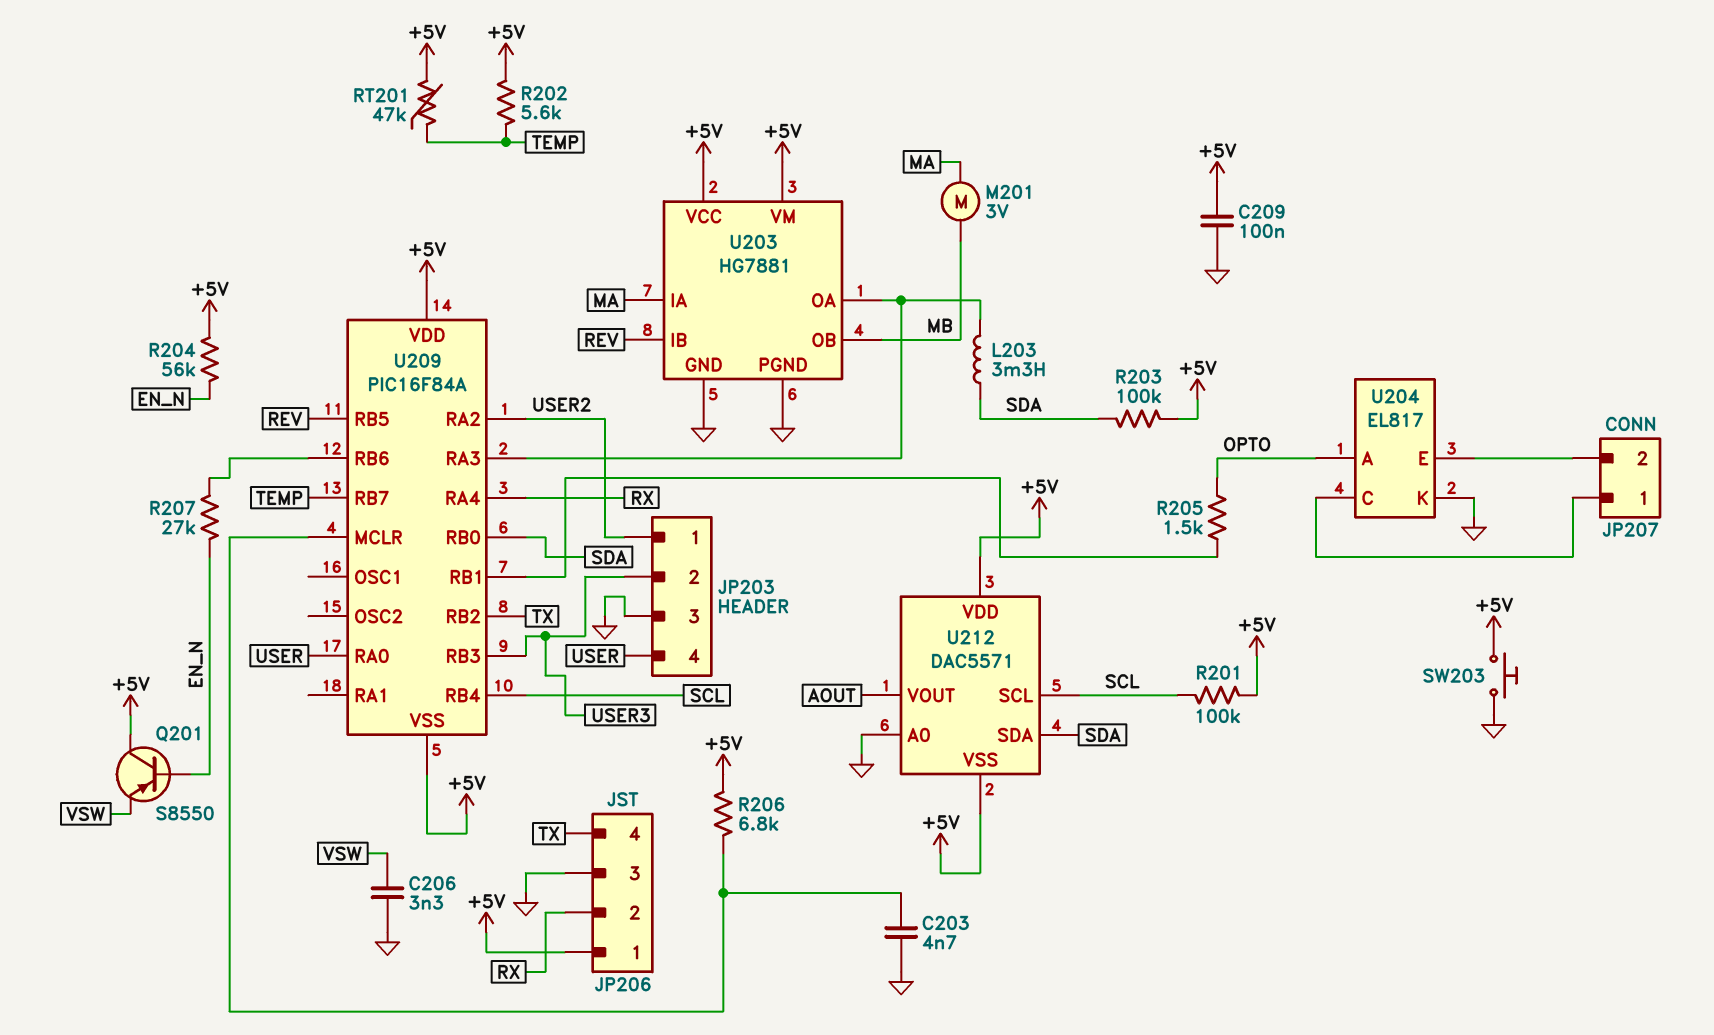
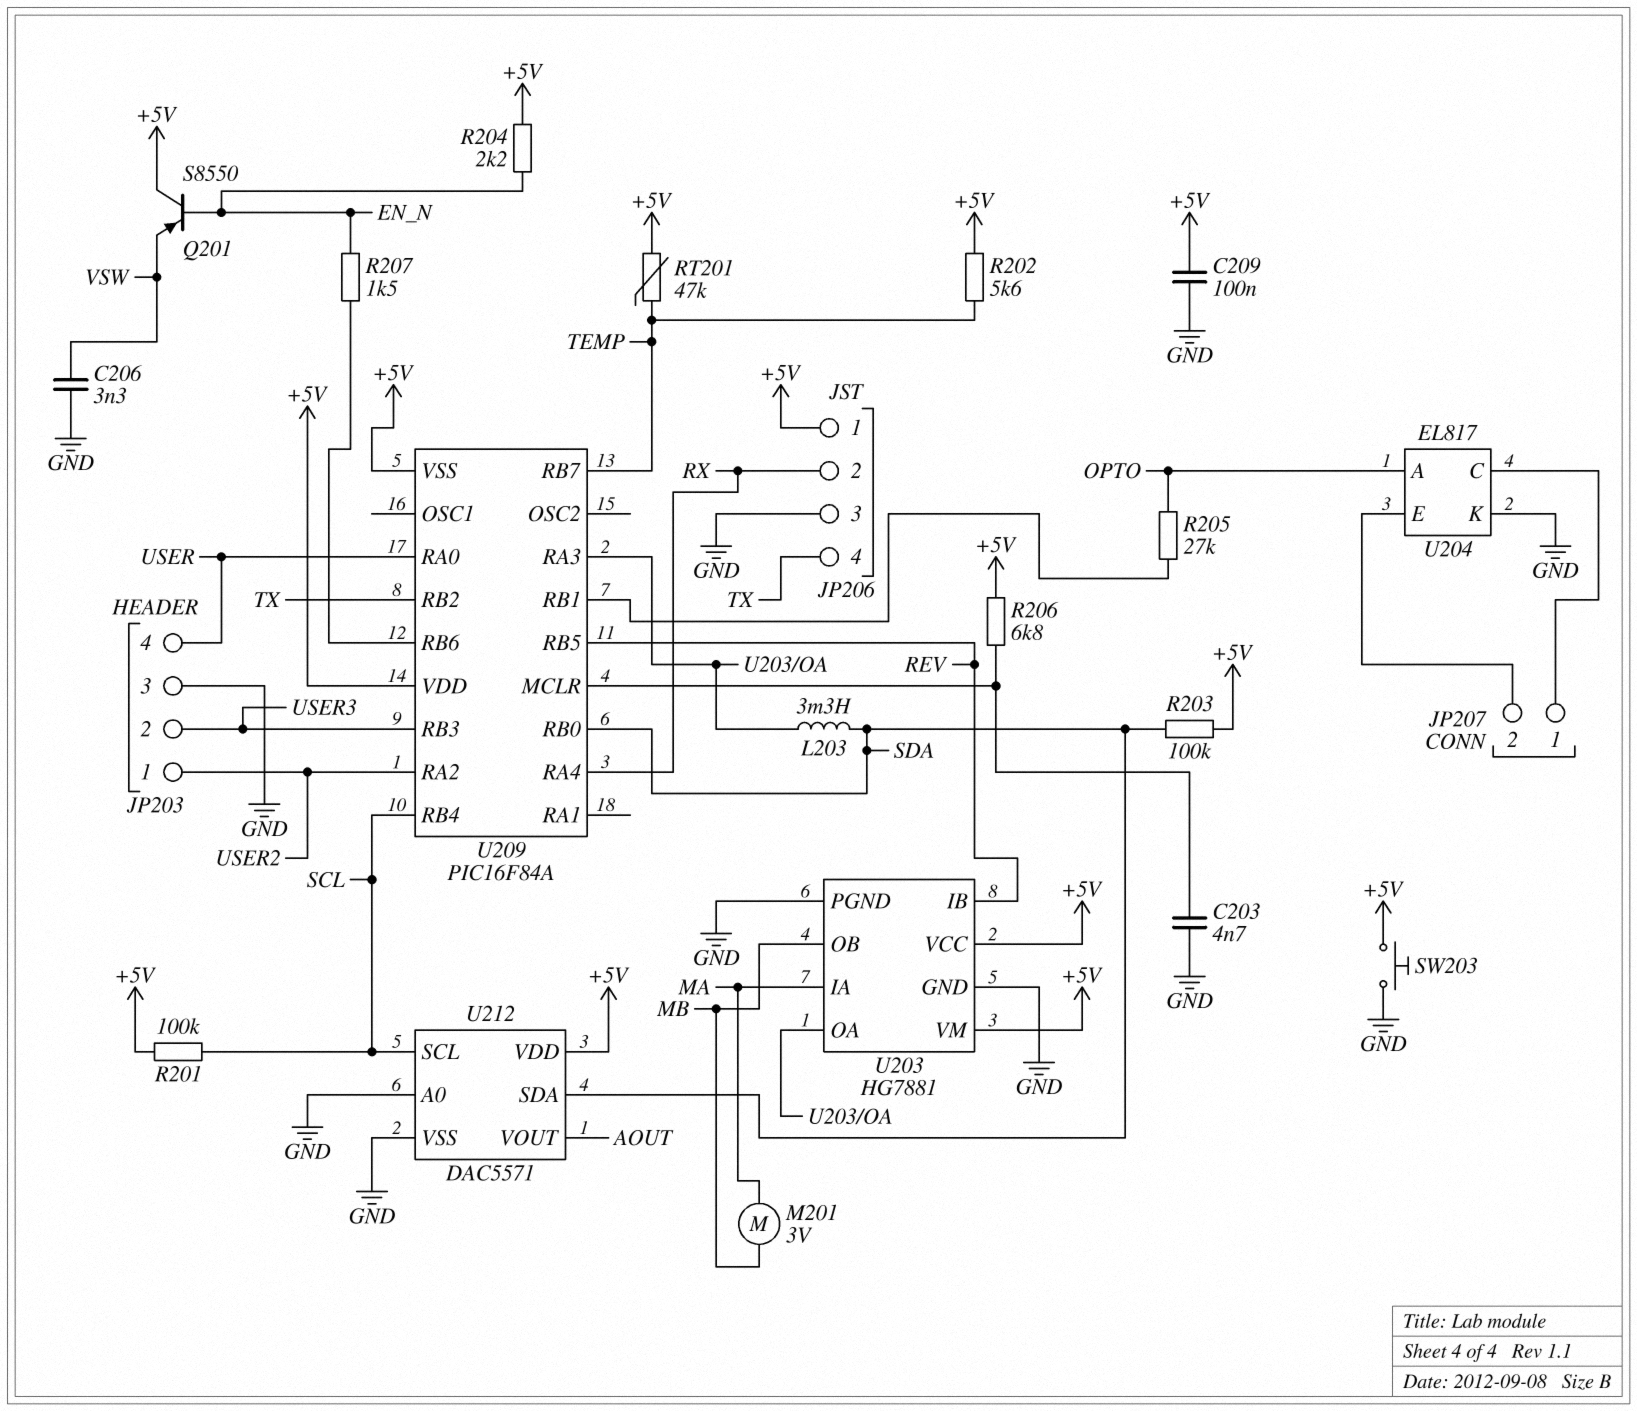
R204: 56k (+5V, EN_N) -> 2.2k (+5V, EN_N)
R205: 1.5k (OPTO, U209/RB1) -> 27k (OPTO, U209/RB1)
R207: 27k (EN_N, U209/RB6) -> 1.5k (EN_N, U209/RB6)
U212 pin VSS: +5V -> GND

